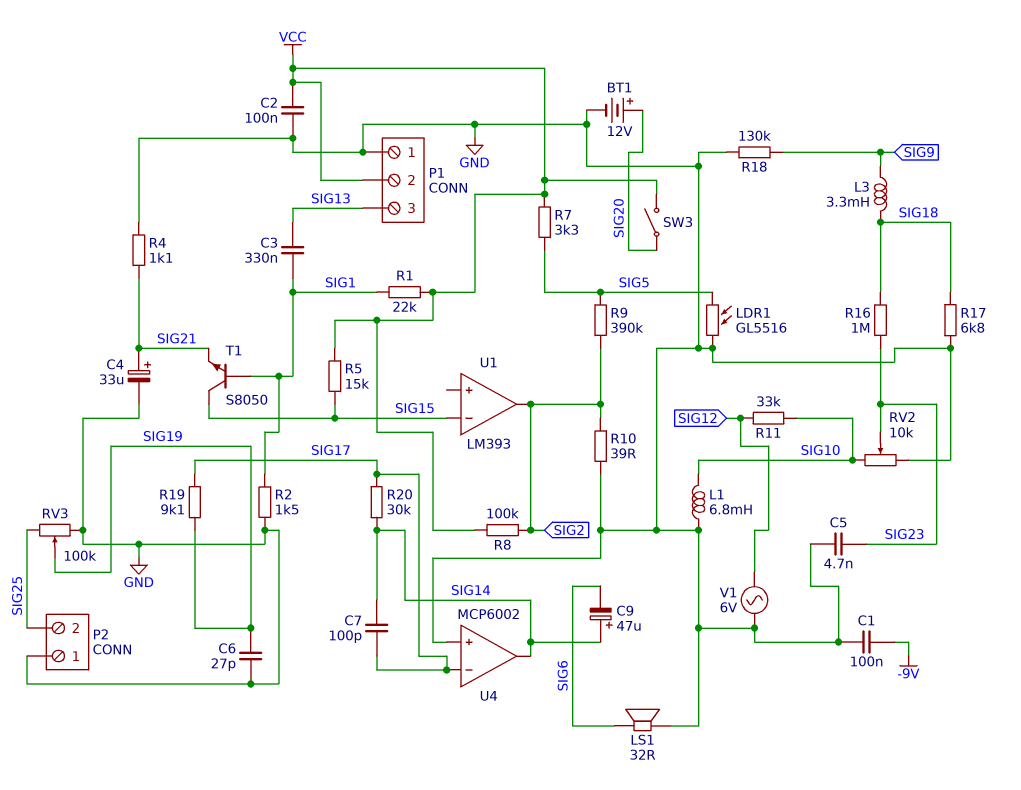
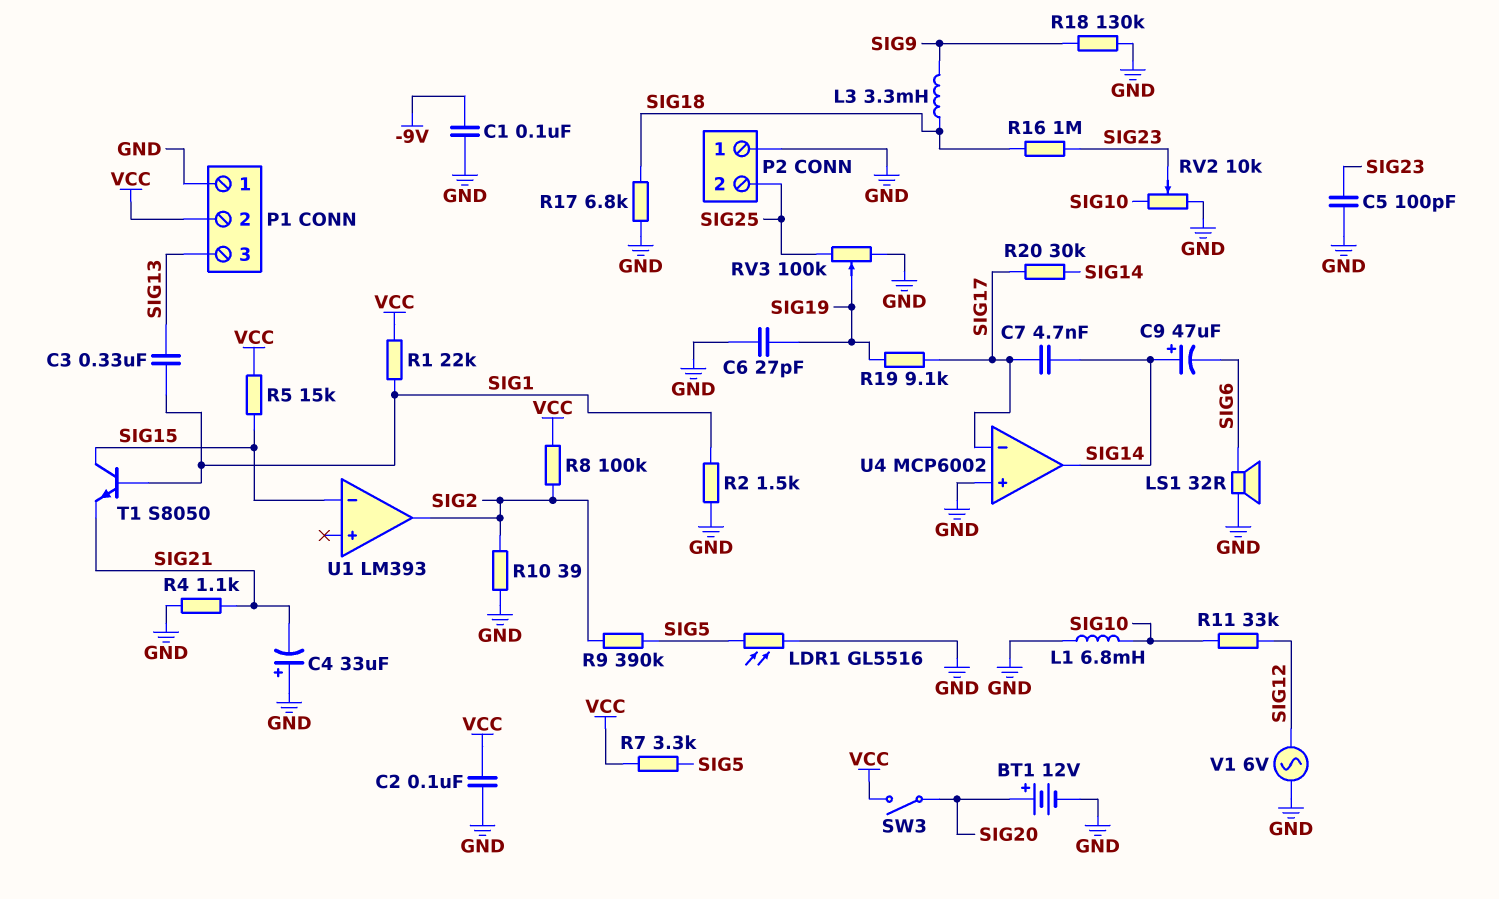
C4: 33uF (plus SIG21, minus GND) -> 33uF (plus GND, minus SIG21)
C5: 4.7nF (GND, SIG23) -> 100pF (GND, SIG23)
C7: 100pF (SIG14, SIG17) -> 4.7nF (SIG14, SIG17)

